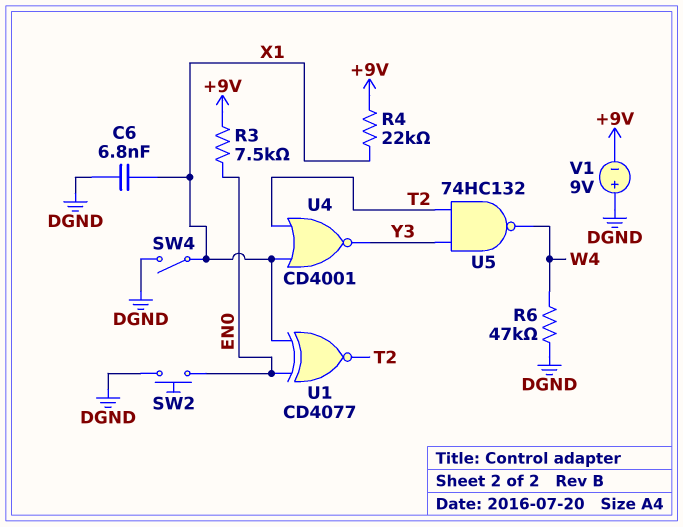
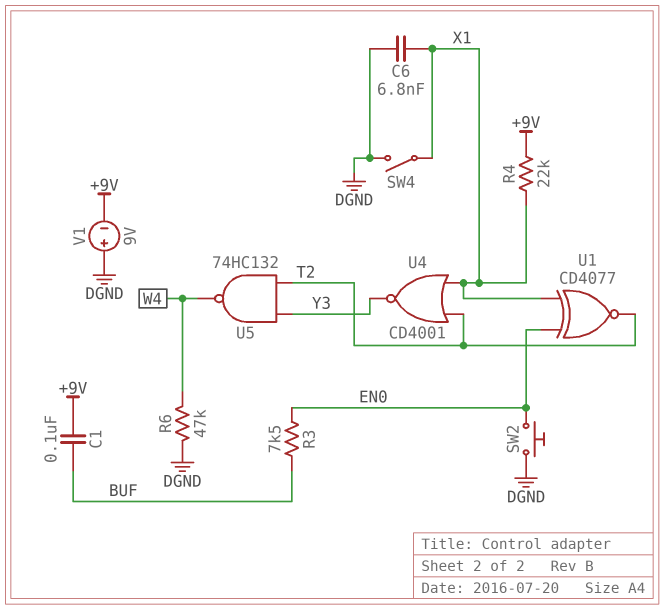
C1: none -> 100nF (+9V, BUF)
R3: 7.5k (+9V, EN0) -> 7.5k (BUF, EN0)

